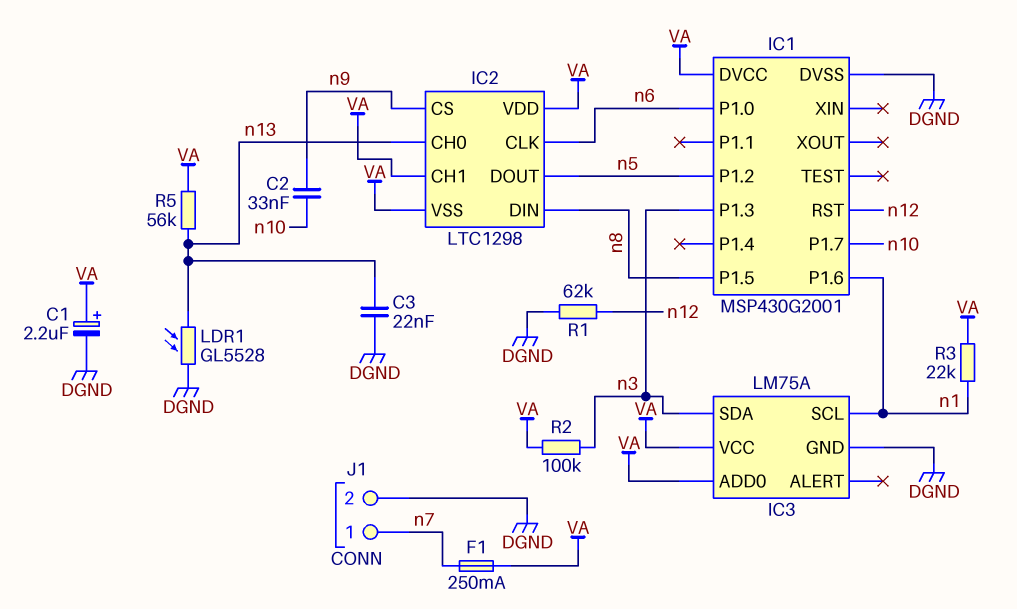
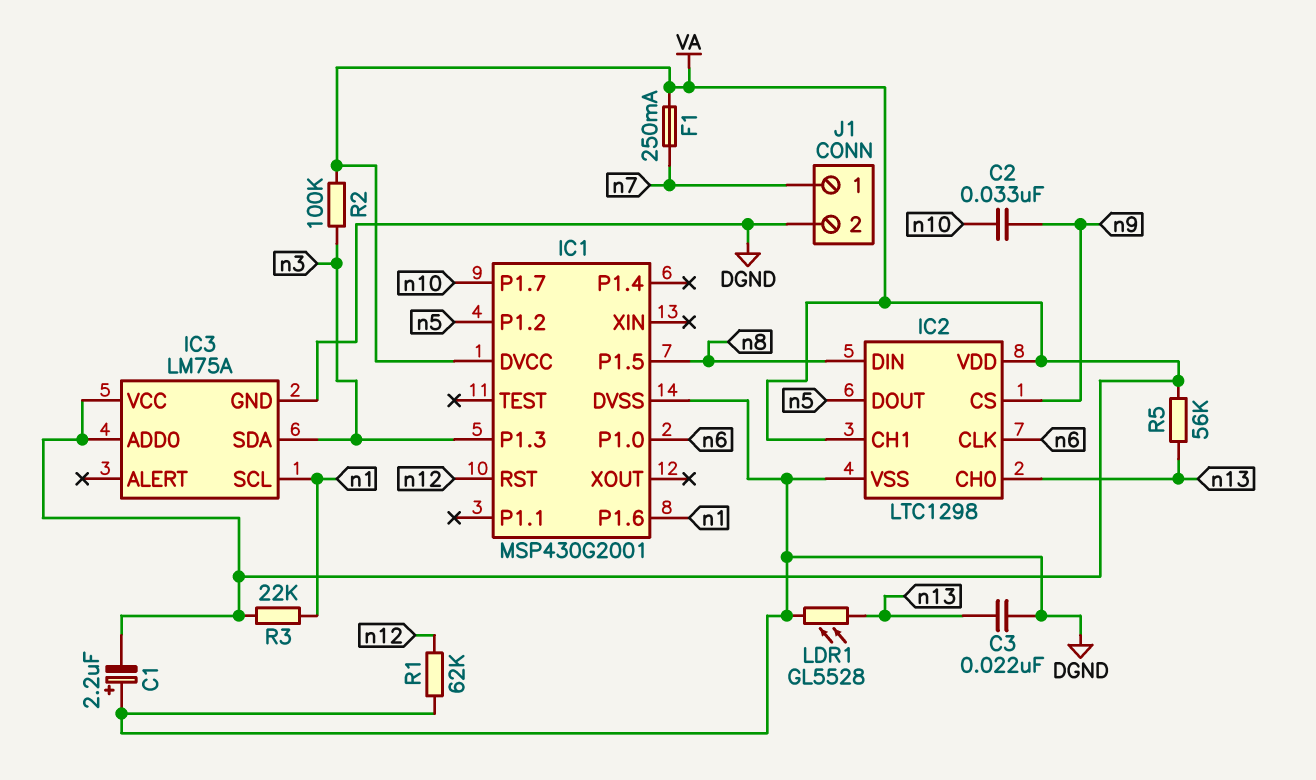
C1: 2.2uF (plus VA, minus DGND) -> 2.2uF (plus DGND, minus VA)
IC2 pin VSS: VA -> DGND

